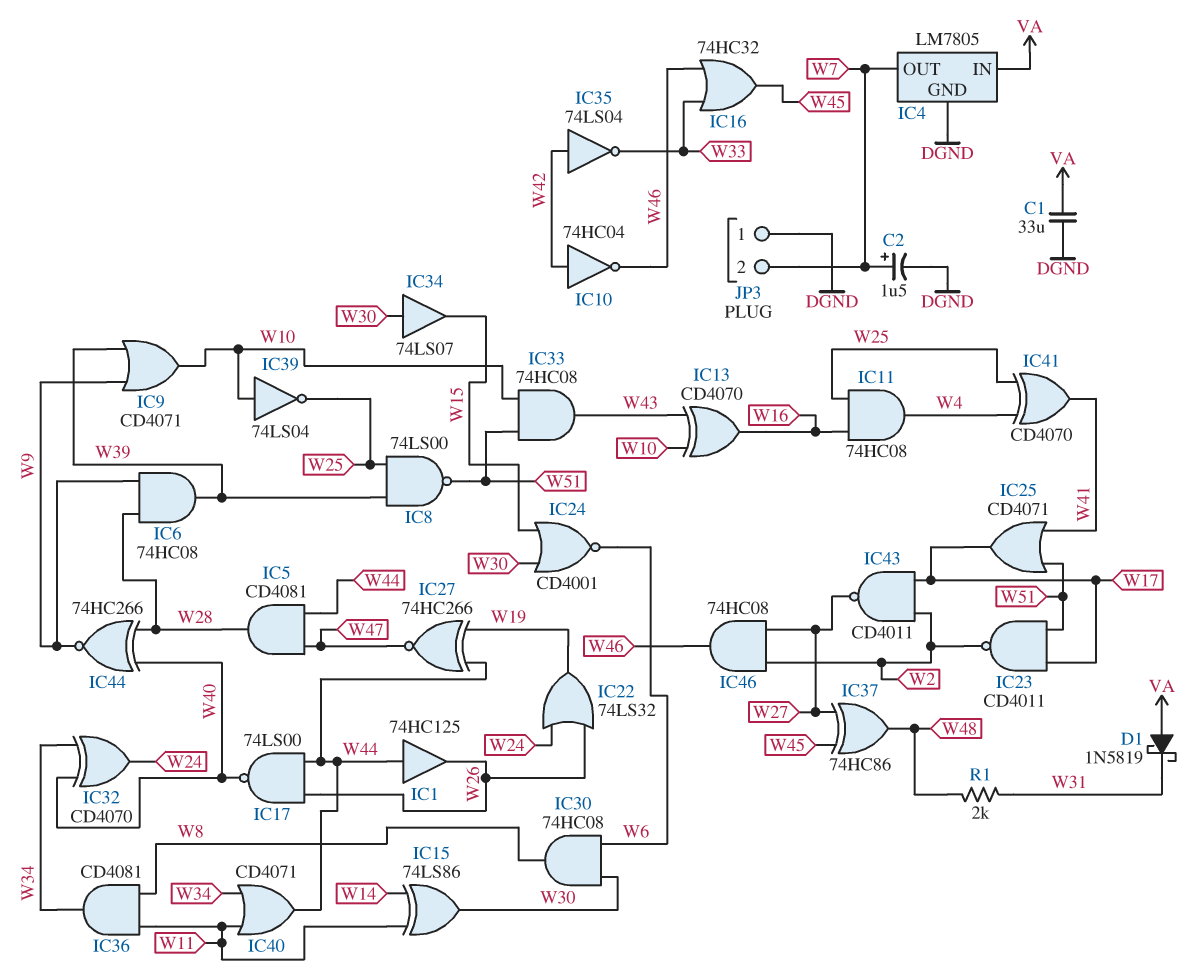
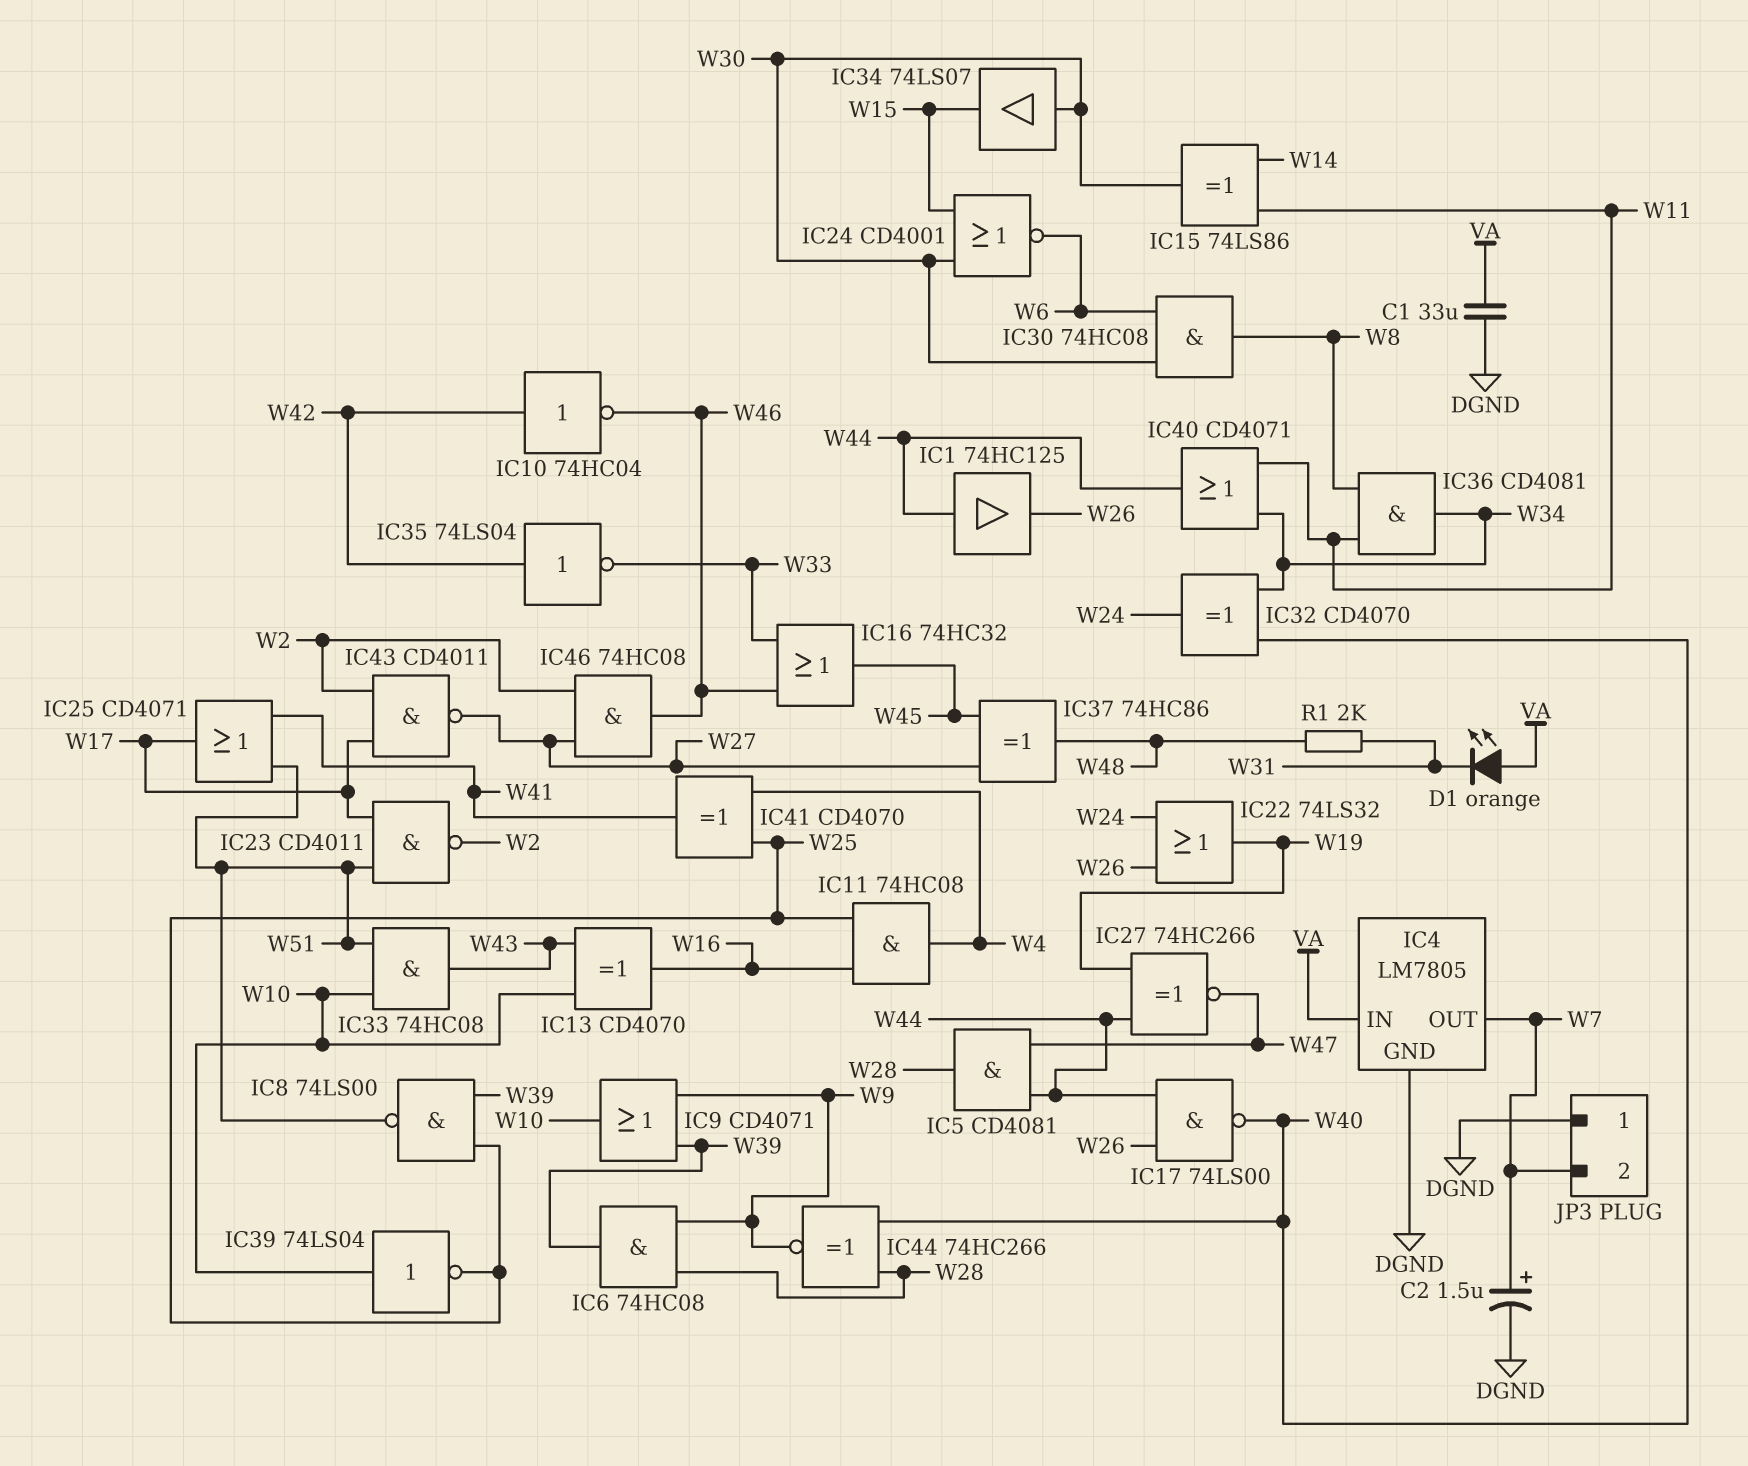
D1: schottky 1N5819 (A VA, K W31) -> LED orange (A VA, K W31)

